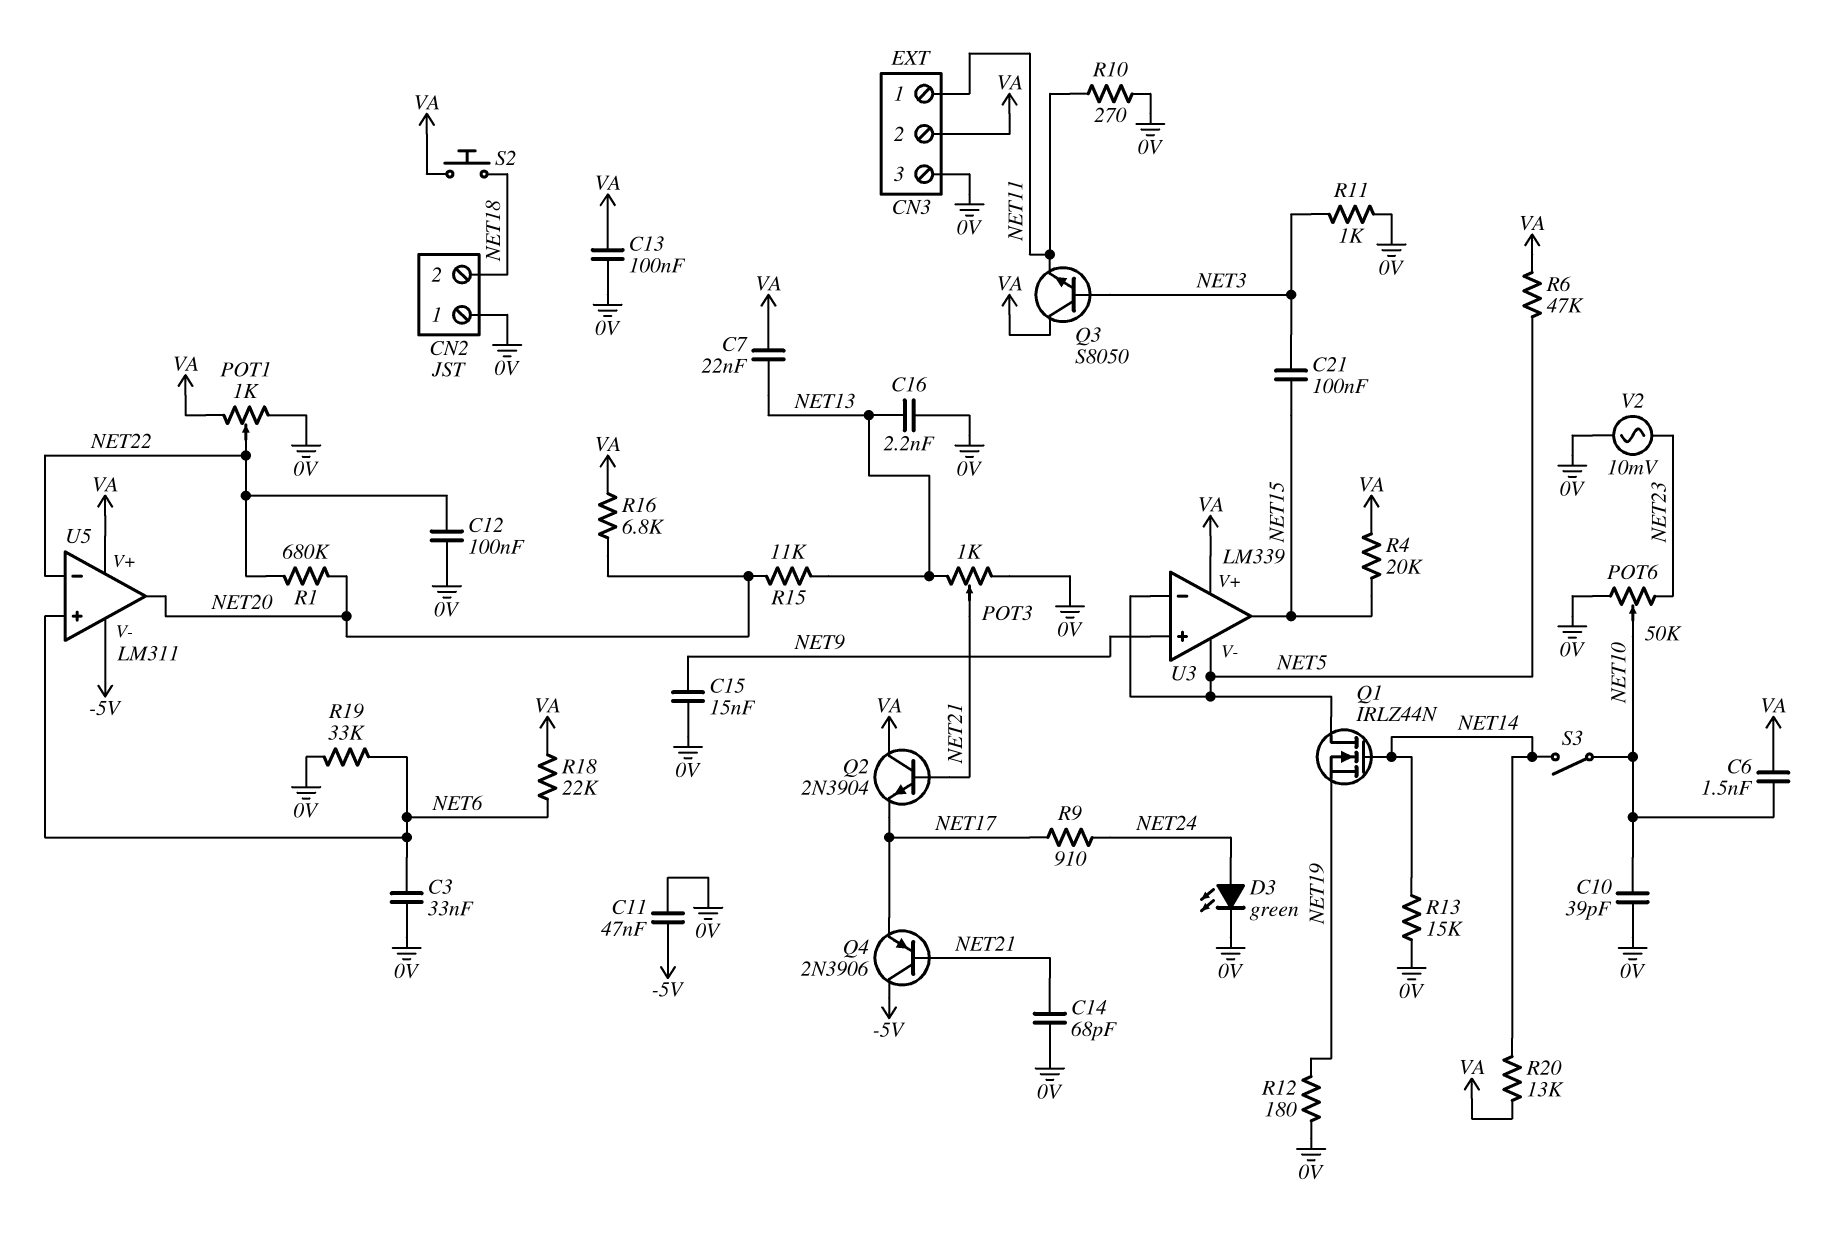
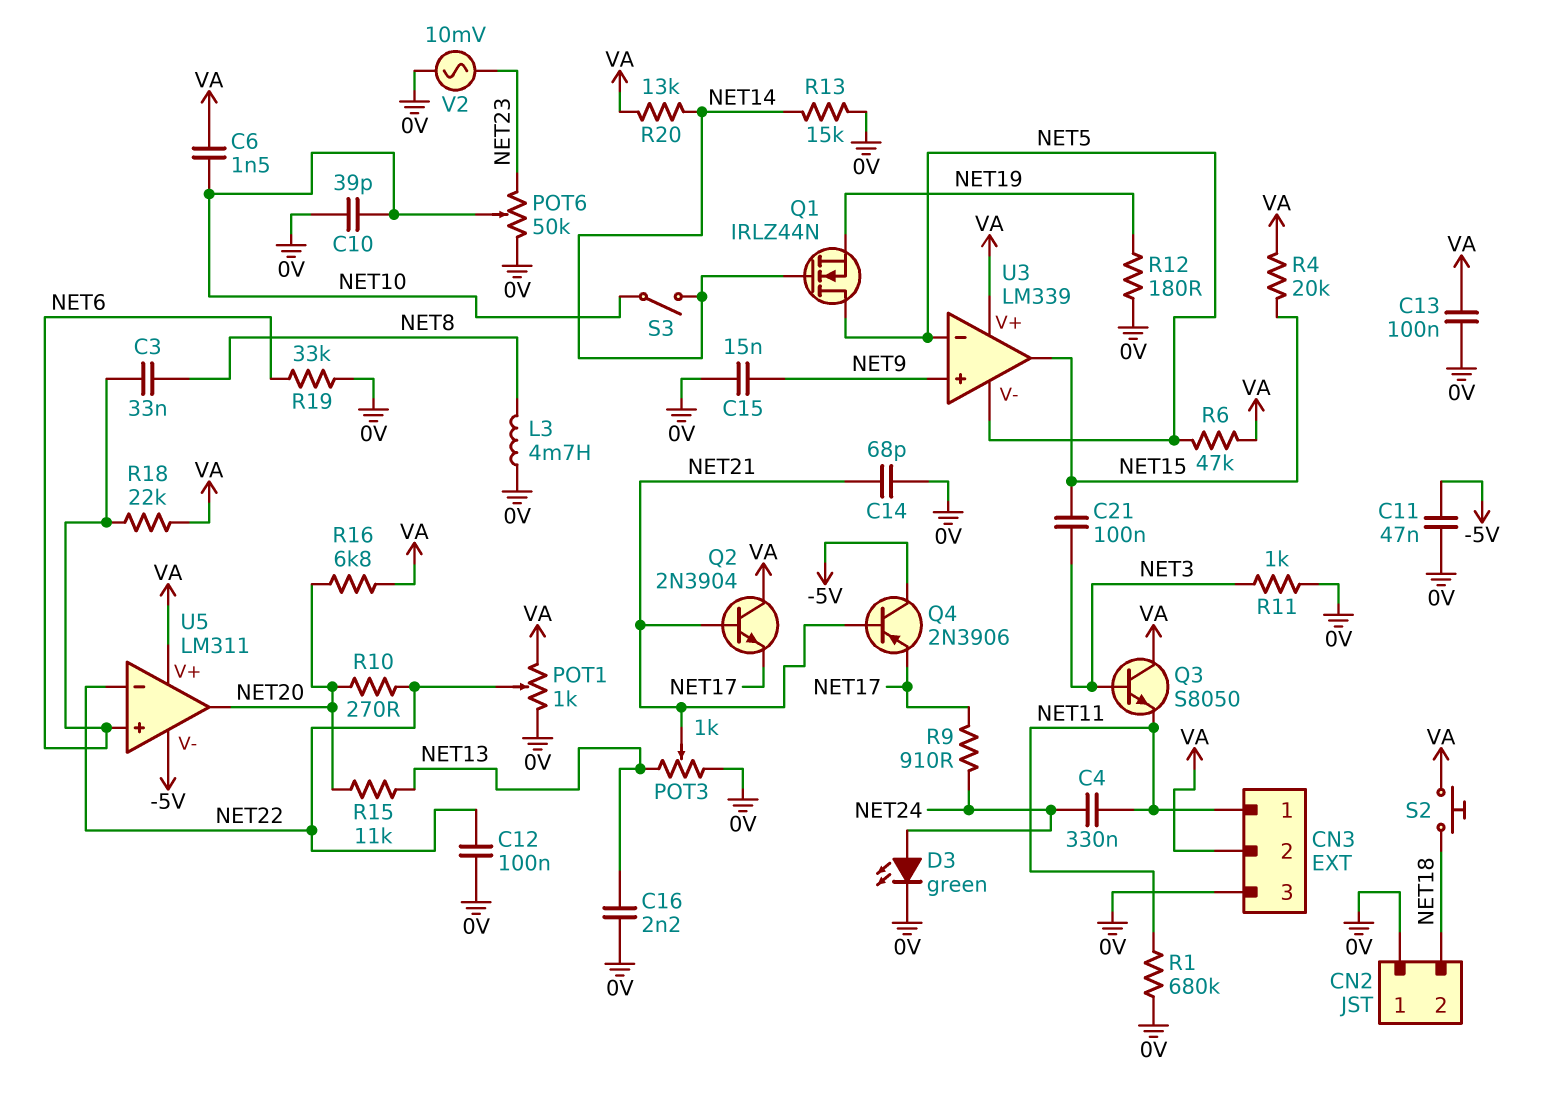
C3: 33nF (0V, NET6) -> 33nF (NET6, NET8)
C4: none -> 330nF (NET11, NET24)
C7: 22nF (NET13, VA) -> none
L3: none -> 4.7mH (0V, NET8)
R1: 680k (NET20, NET22) -> 680k (0V, NET11)
R10: 270 (0V, NET11) -> 270 (NET20, NET22)

